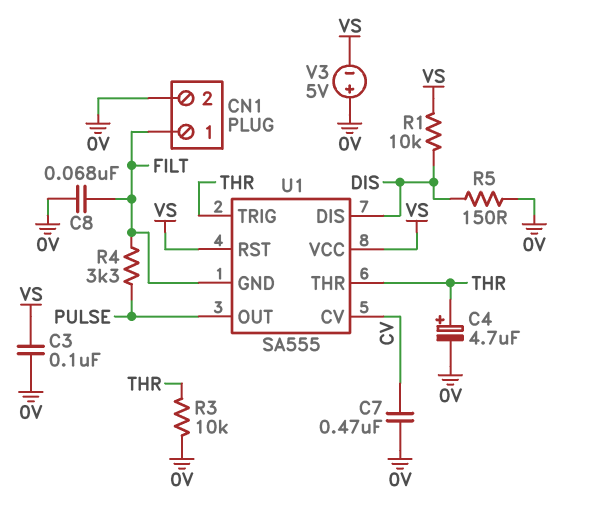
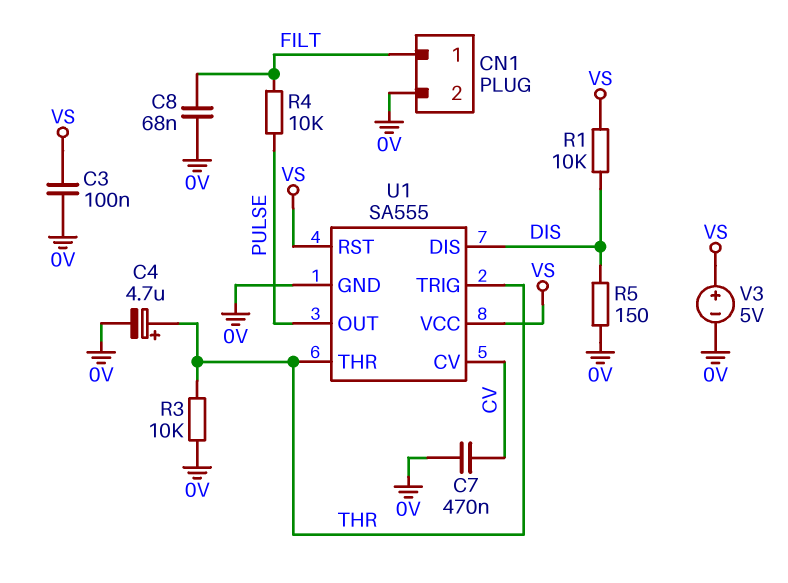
R4: 3.3k (FILT, PULSE) -> 10k (FILT, PULSE)
U1 pin GND: FILT -> 0V
V3: 5V (plus 0V, minus VS) -> 5V (plus VS, minus 0V)

